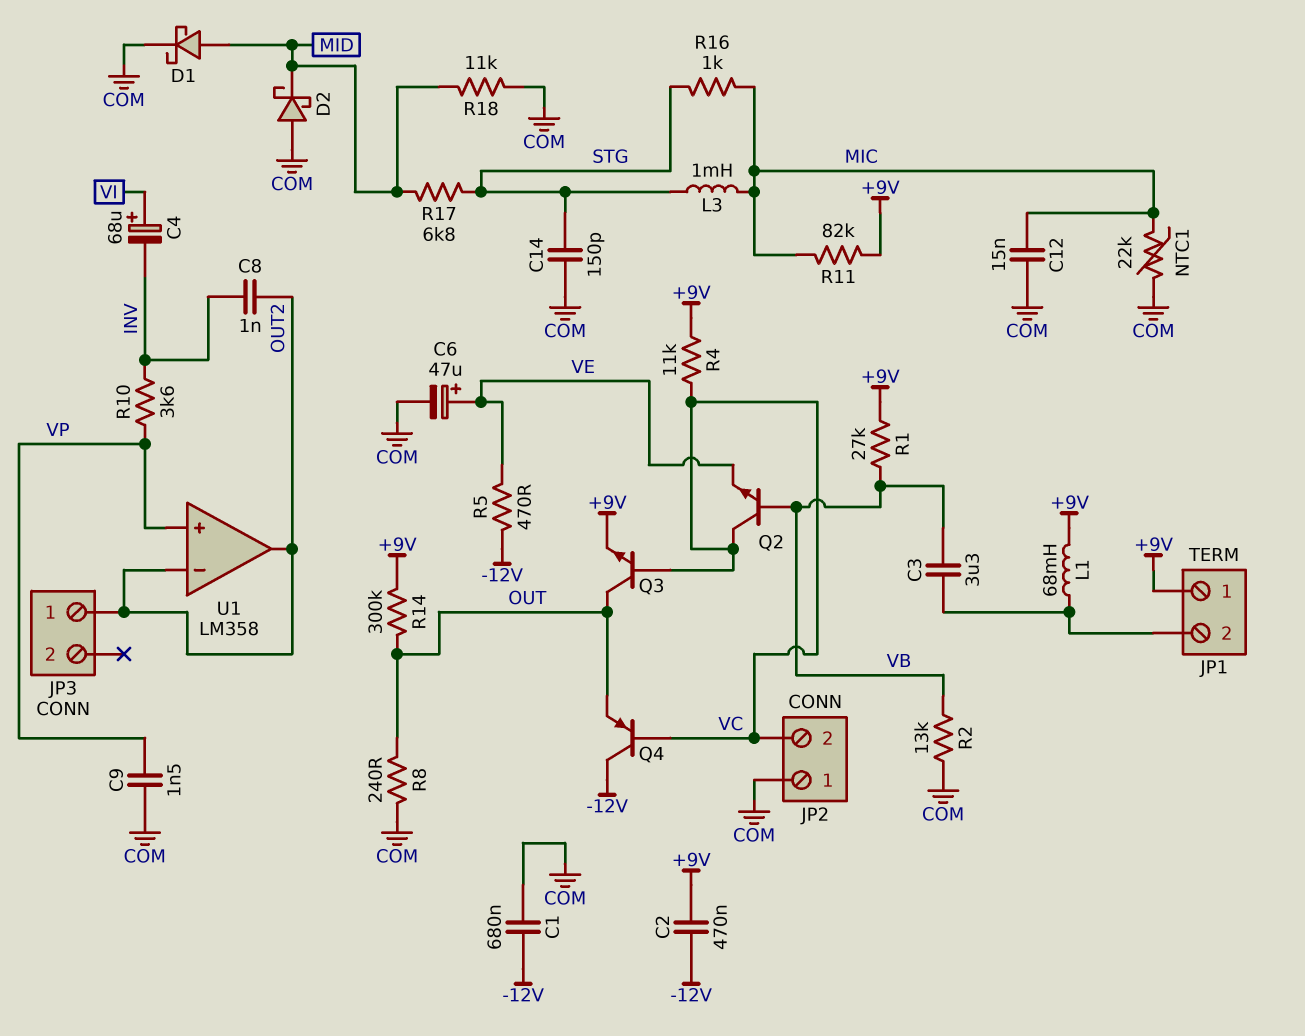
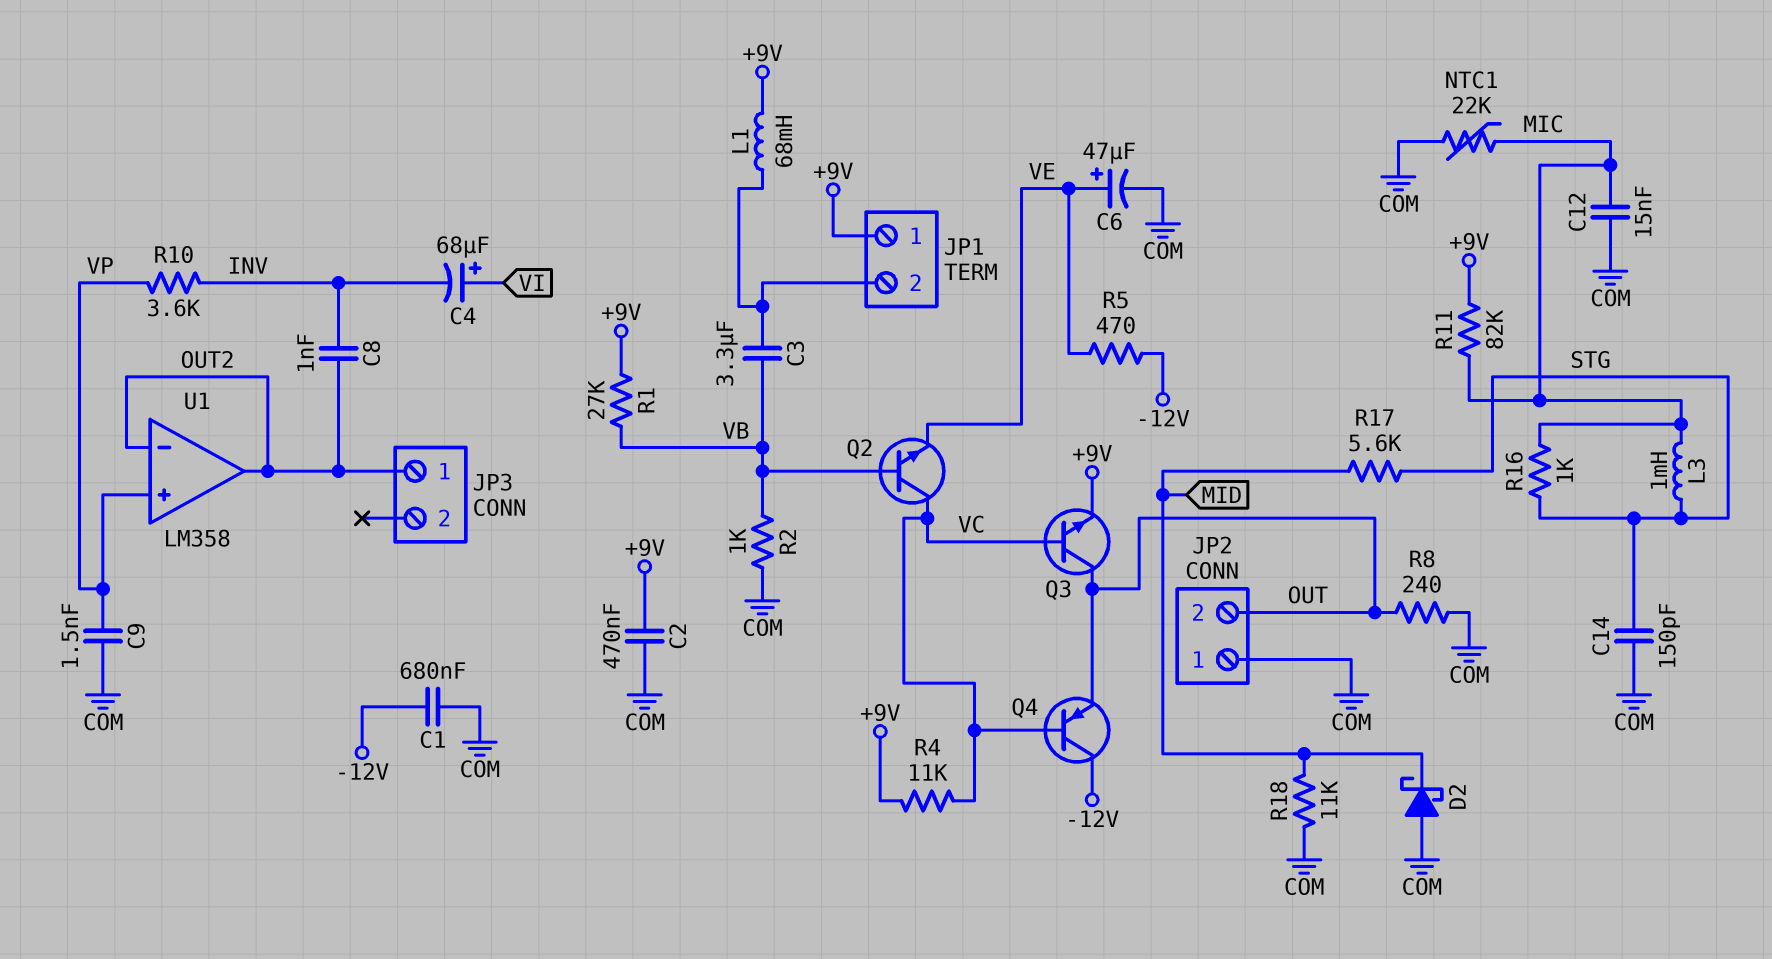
C2: 470nF (+9V, -12V) -> 470nF (+9V, COM)
D1: schottky (A MID, K COM) -> none
JP2 pin 2: VC -> OUT
R2: 13k (COM, VB) -> 1k (COM, VB)
R14: 300k (+9V, OUT) -> none
R17: 6.8k (MID, STG) -> 5.6k (MID, STG)

